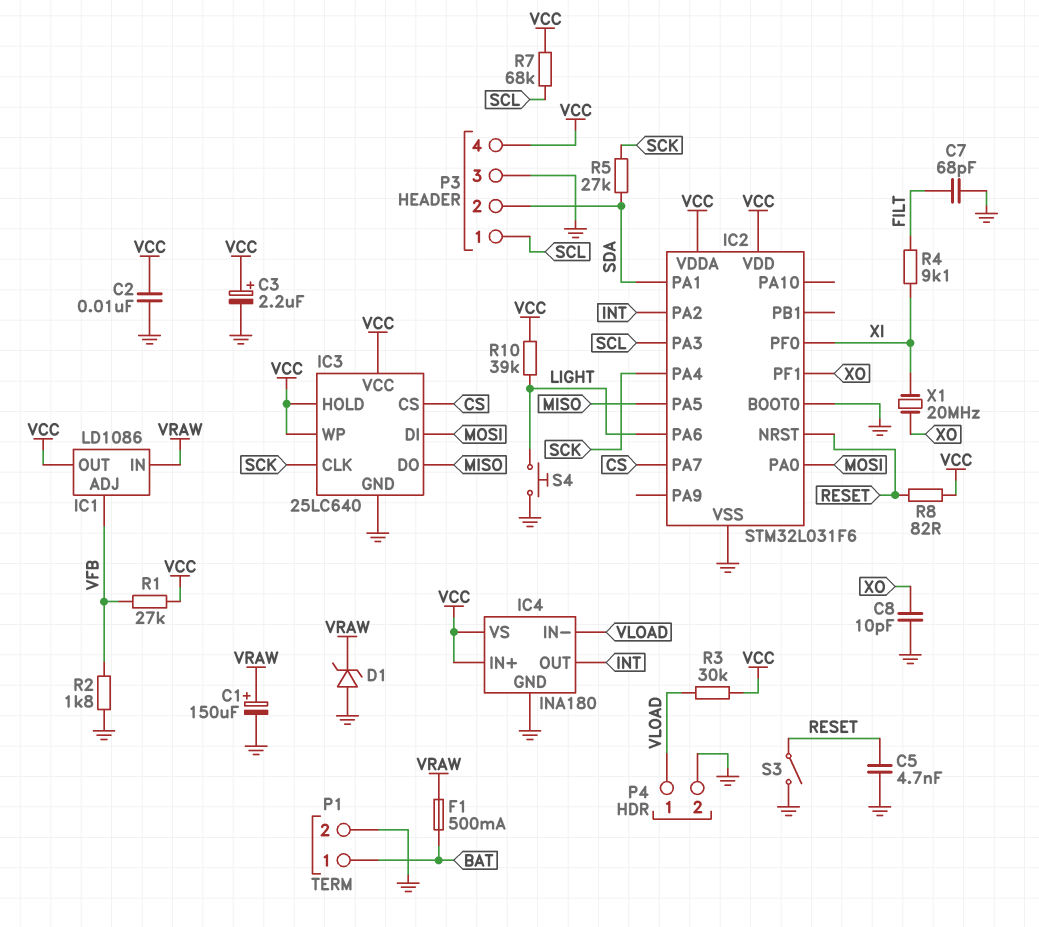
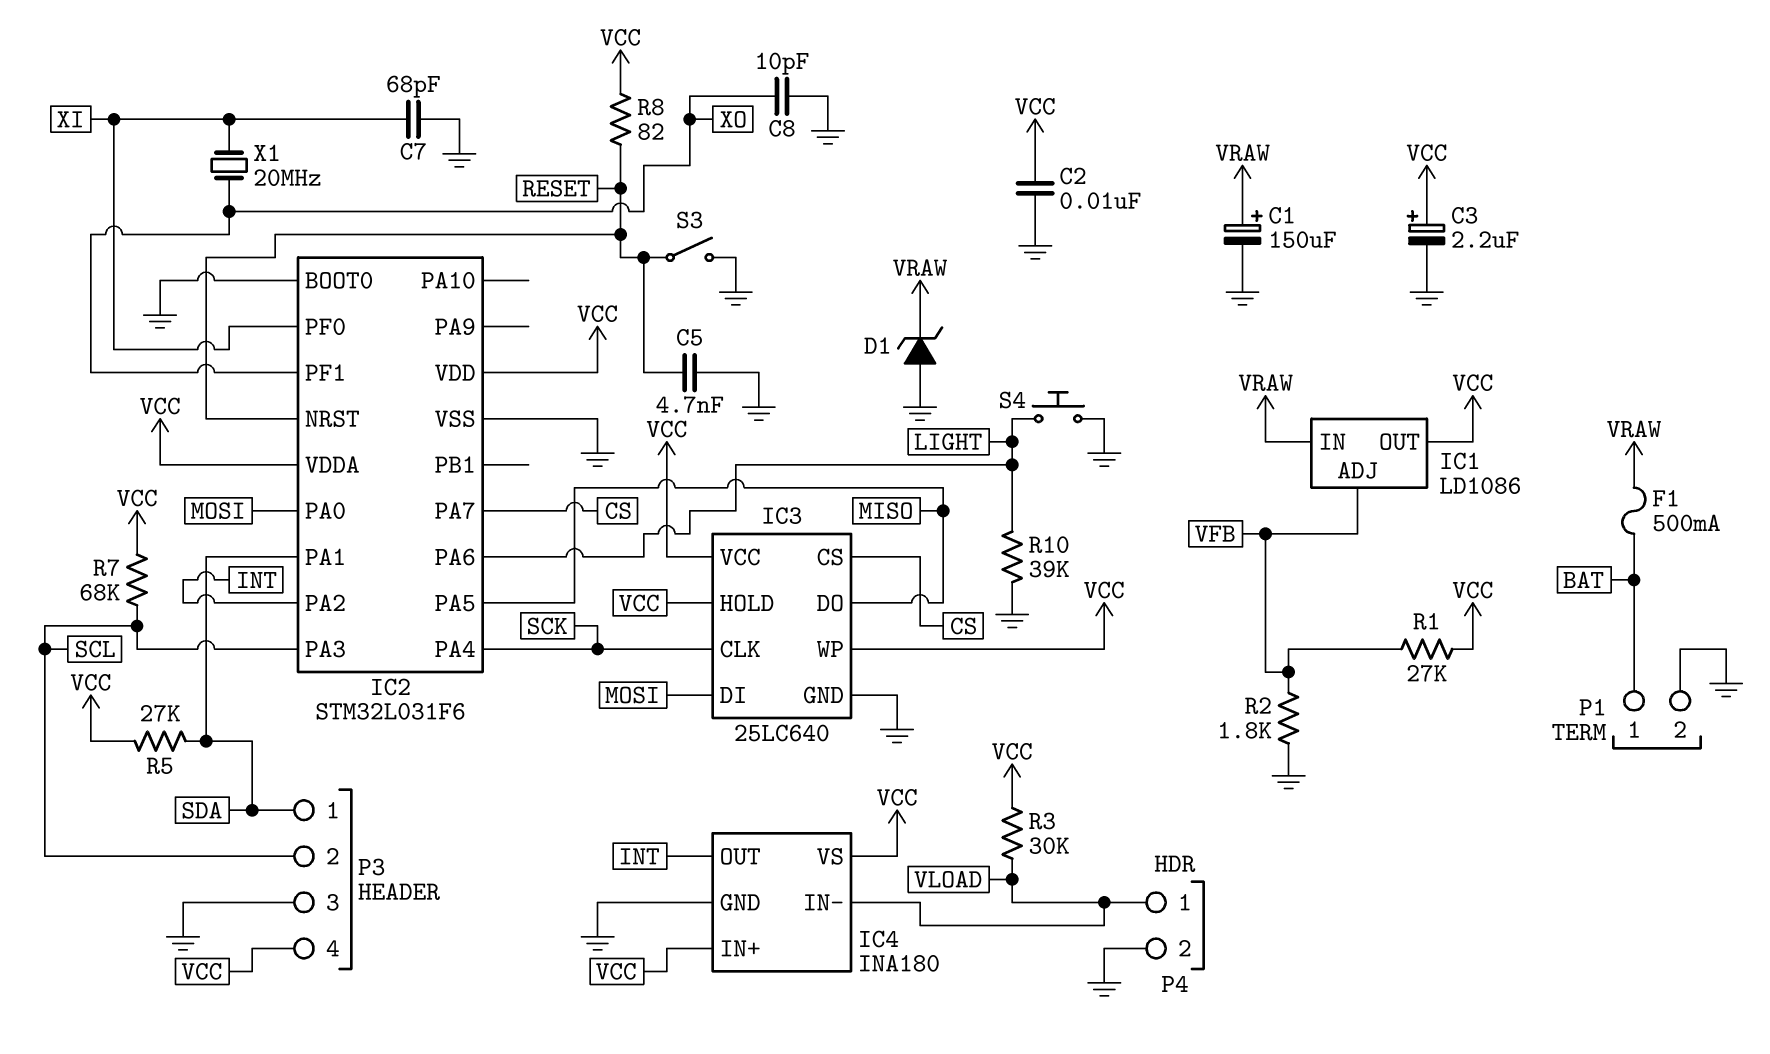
C7: 68pF (FILT, GND) -> 68pF (GND, XI)
P3 pin 1: SCL -> SDA
P3 pin 2: SDA -> SCL
R4: 9.1k (FILT, XI) -> none
R5: 27k (SCK, SDA) -> 27k (SDA, VCC)
R10: 39k (LIGHT, VCC) -> 39k (GND, LIGHT)

